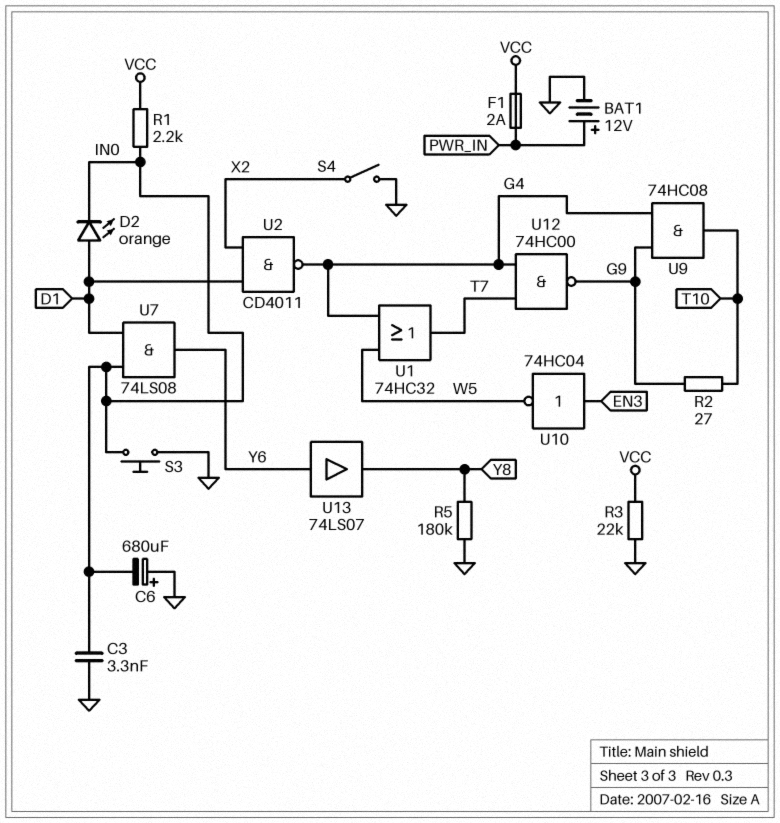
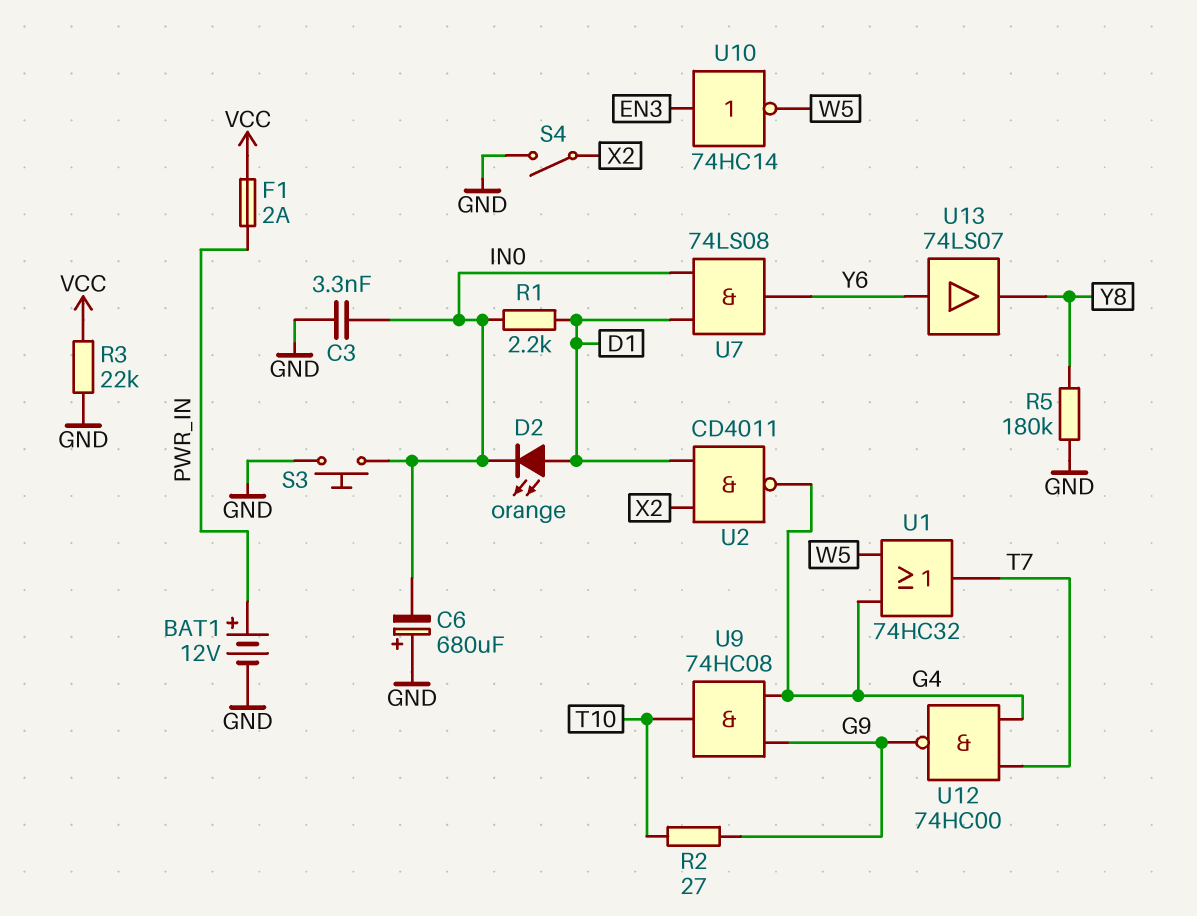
R1: 2.2k (IN0, VCC) -> 2.2k (D1, IN0)
U10: NOT 74HC04 (in EN3, out W5) -> NOT 74HC14 (in EN3, out W5)

